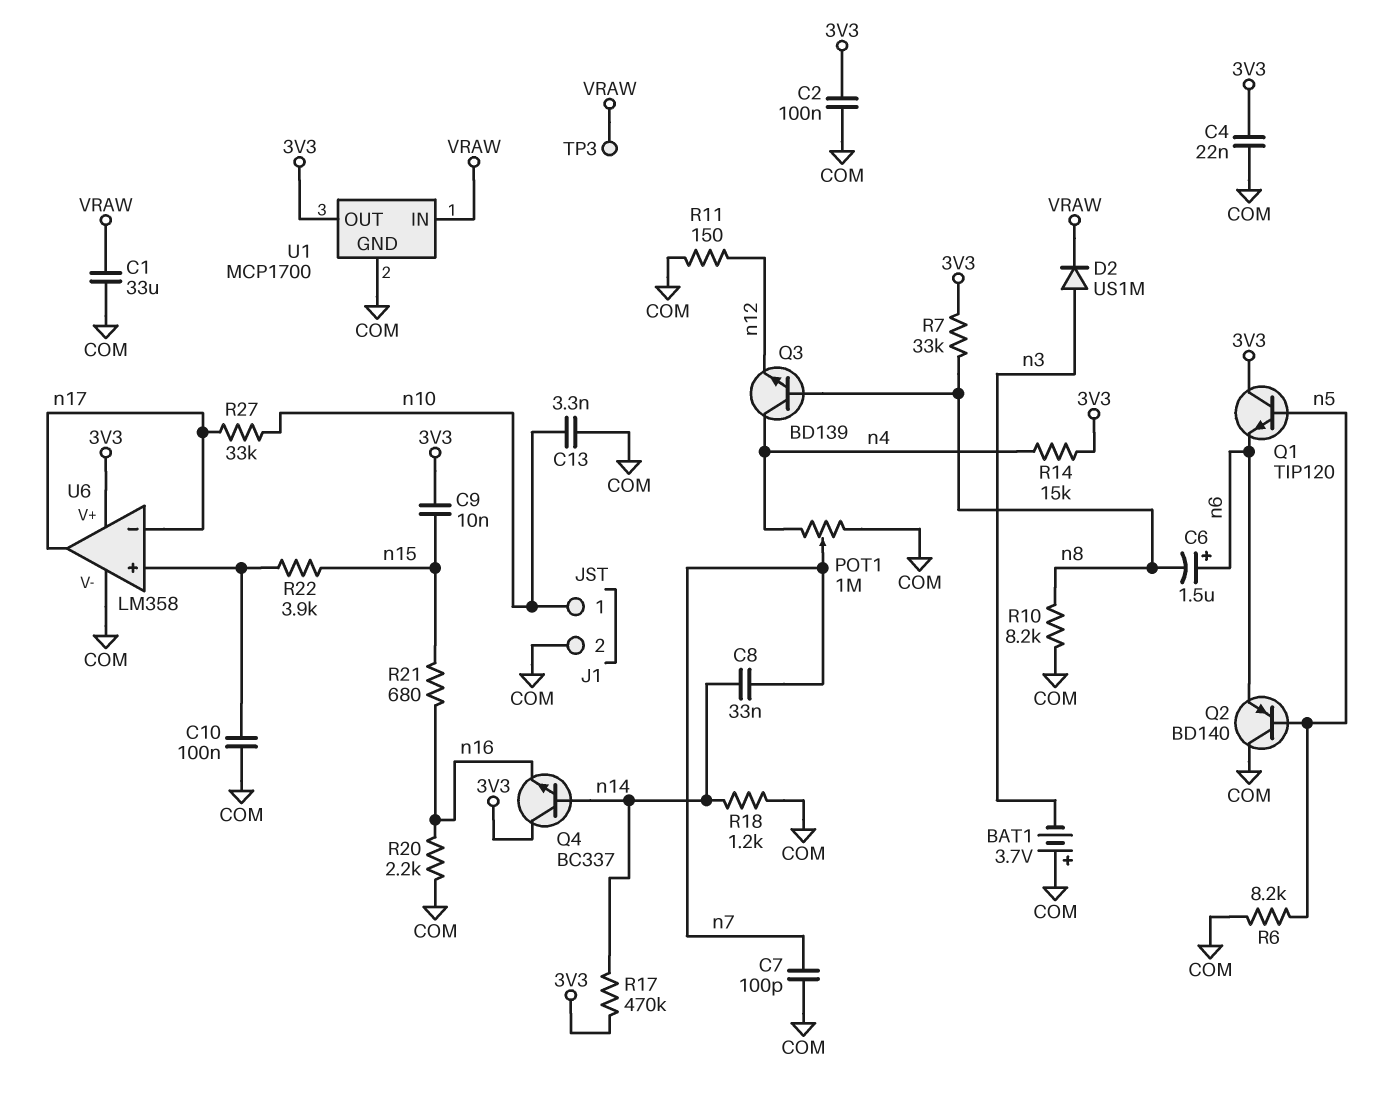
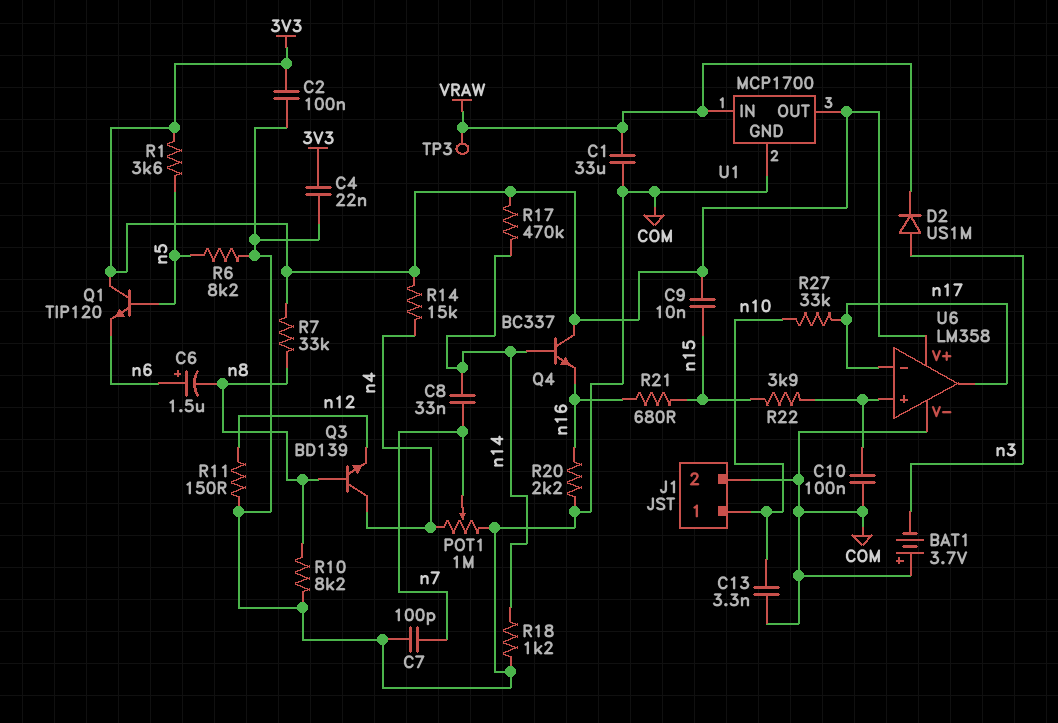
Q2: PNP BD140 (B n5, C COM, E n6) -> none
R1: none -> 3.6k (3V3, n5)

